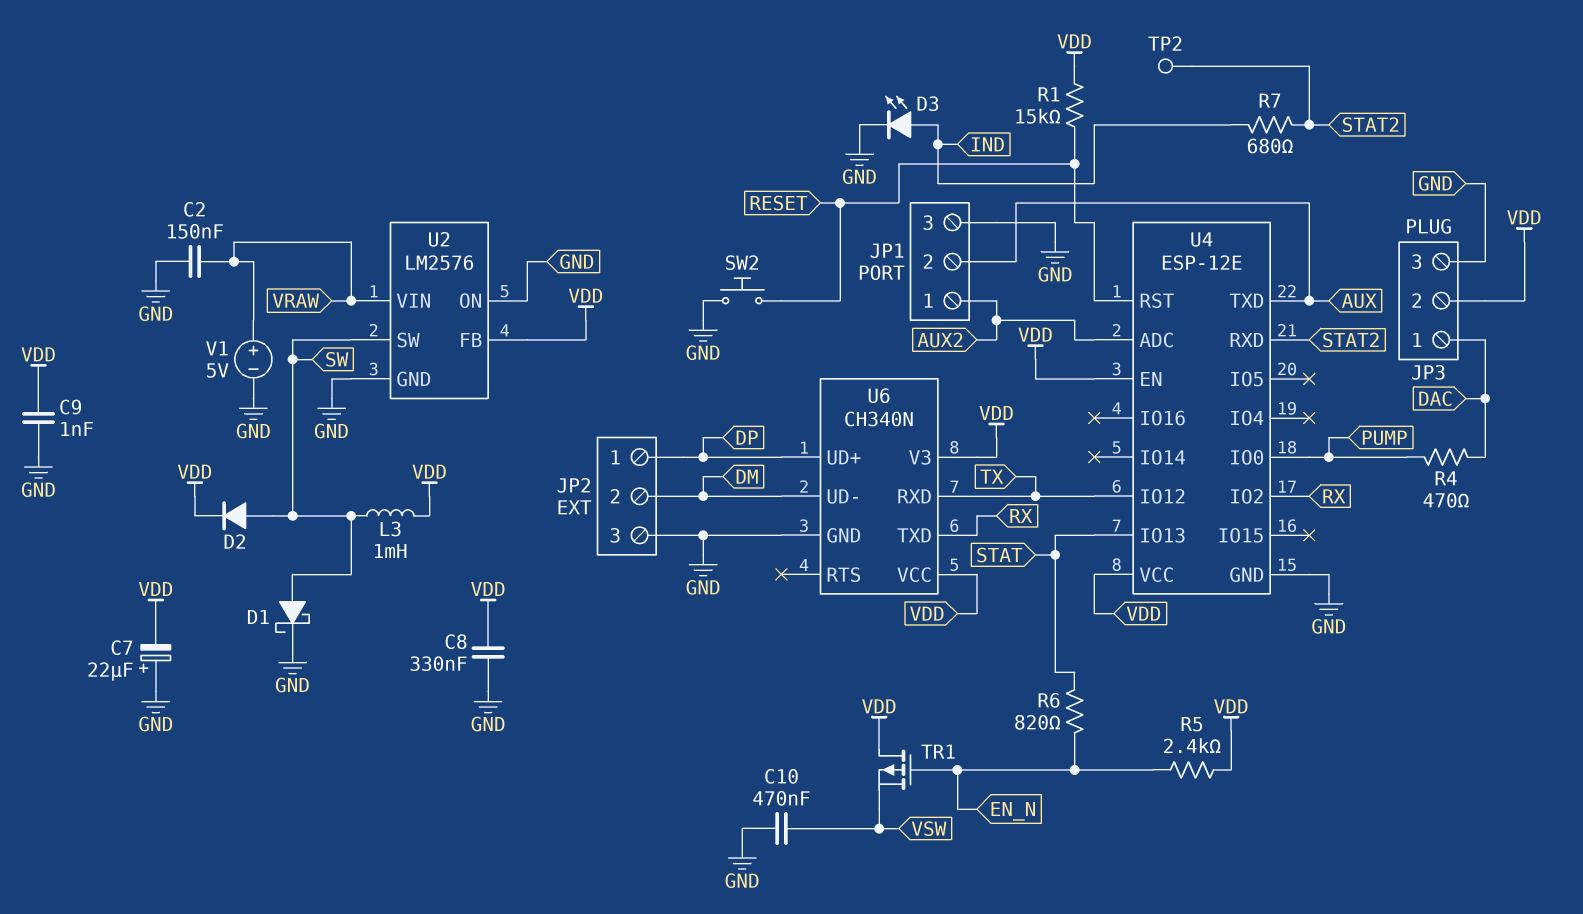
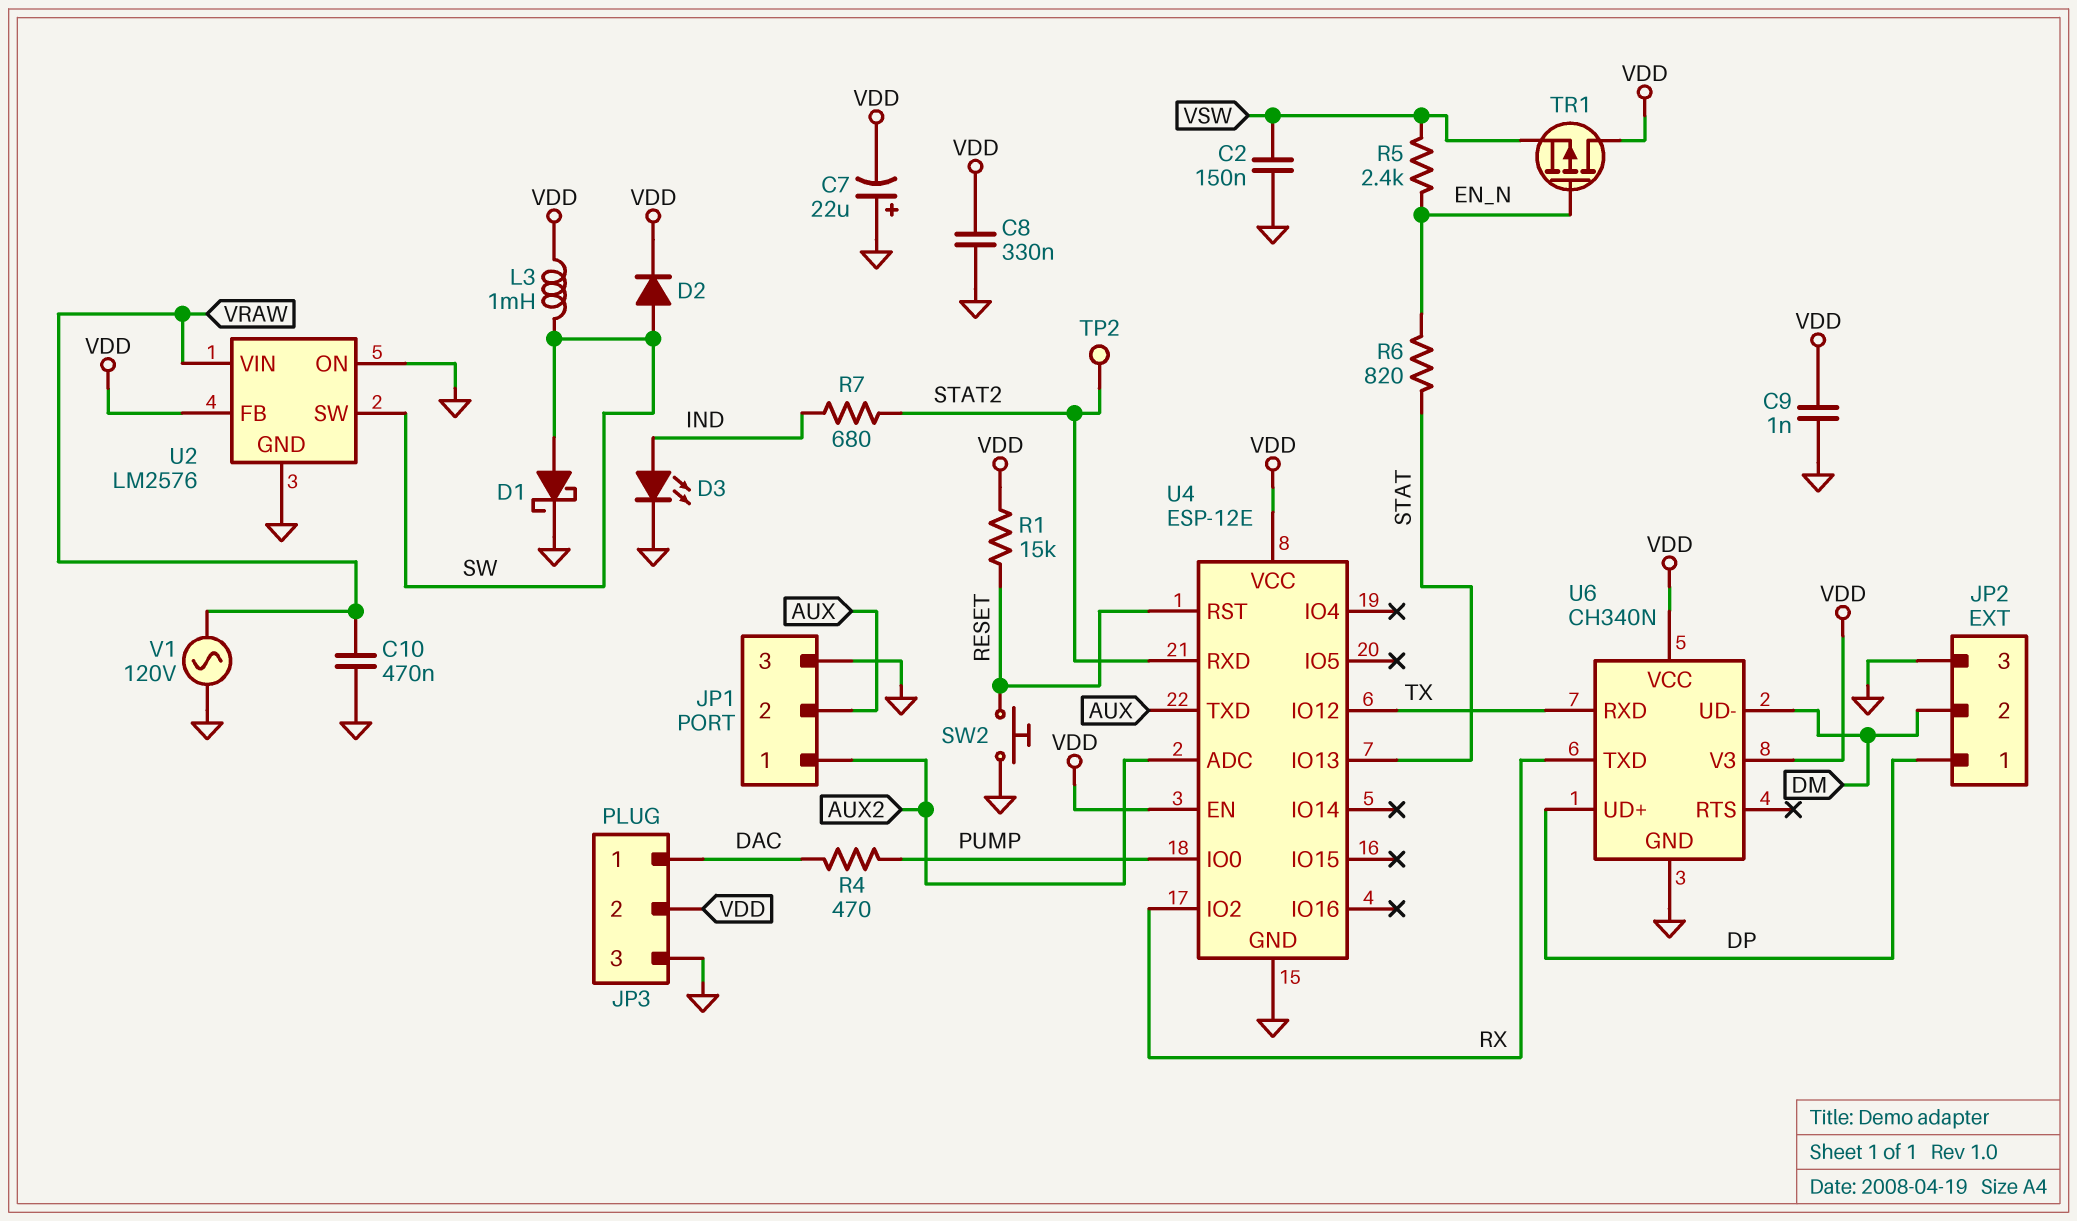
C2: 150nF (GND, VRAW) -> 150nF (GND, VSW)
C10: 470nF (GND, VSW) -> 470nF (GND, VRAW)
R5: 2.4k (EN_N, VDD) -> 2.4k (EN_N, VSW)
V1: 5V (plus VRAW, minus GND) -> AC 120V (GND, VRAW)

